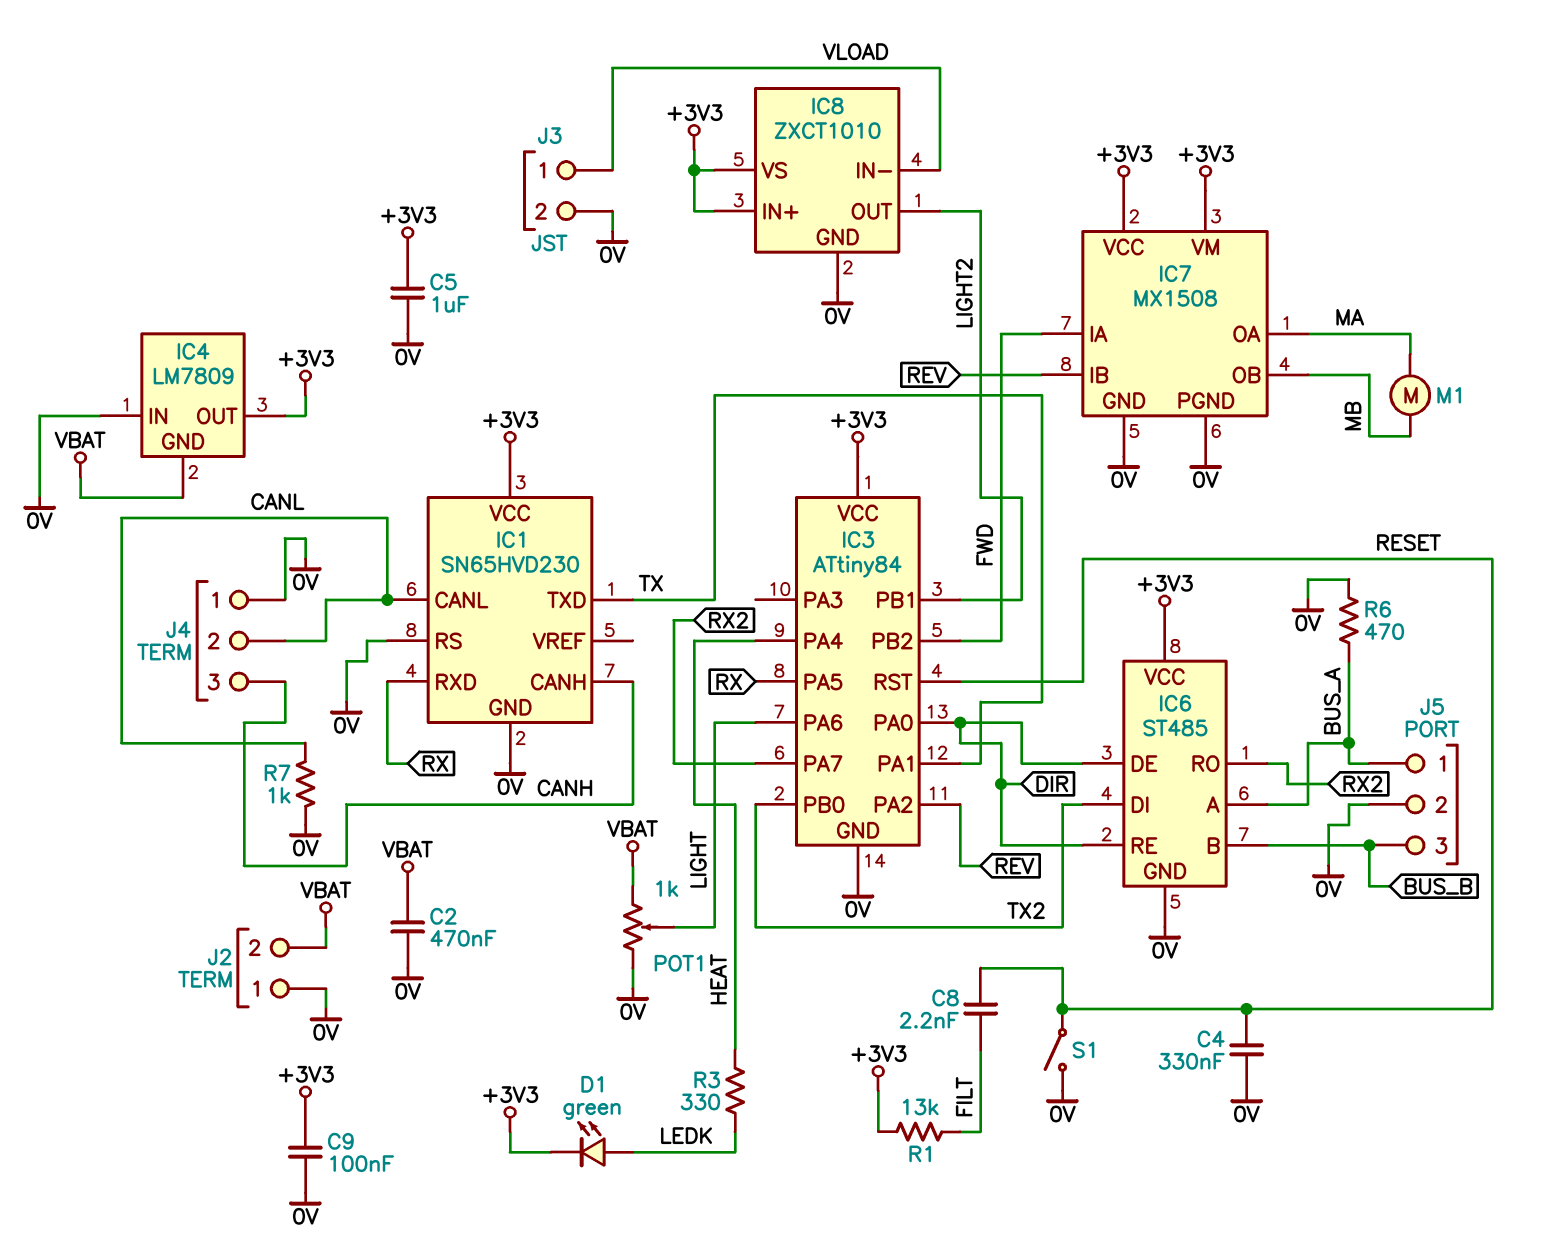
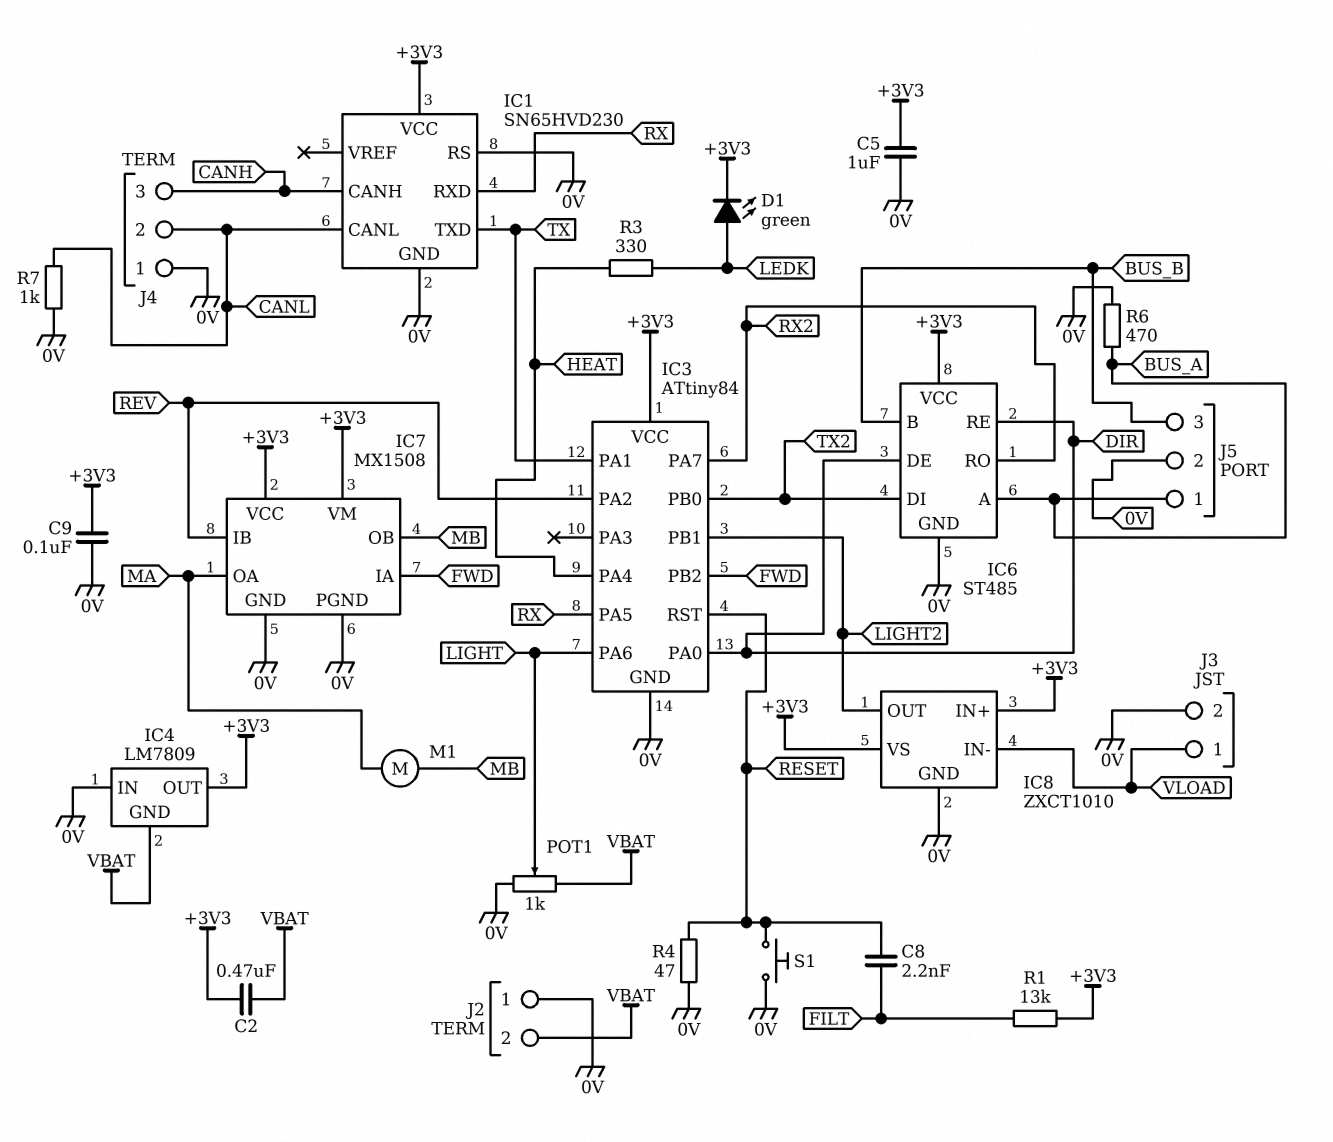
C2: 470nF (0V, VBAT) -> 470nF (+3V3, VBAT)
C4: 330nF (0V, RESET) -> none
R4: none -> 47 (0V, RESET)
S1: switch (0V, RESET) -> button (0V, RESET)

